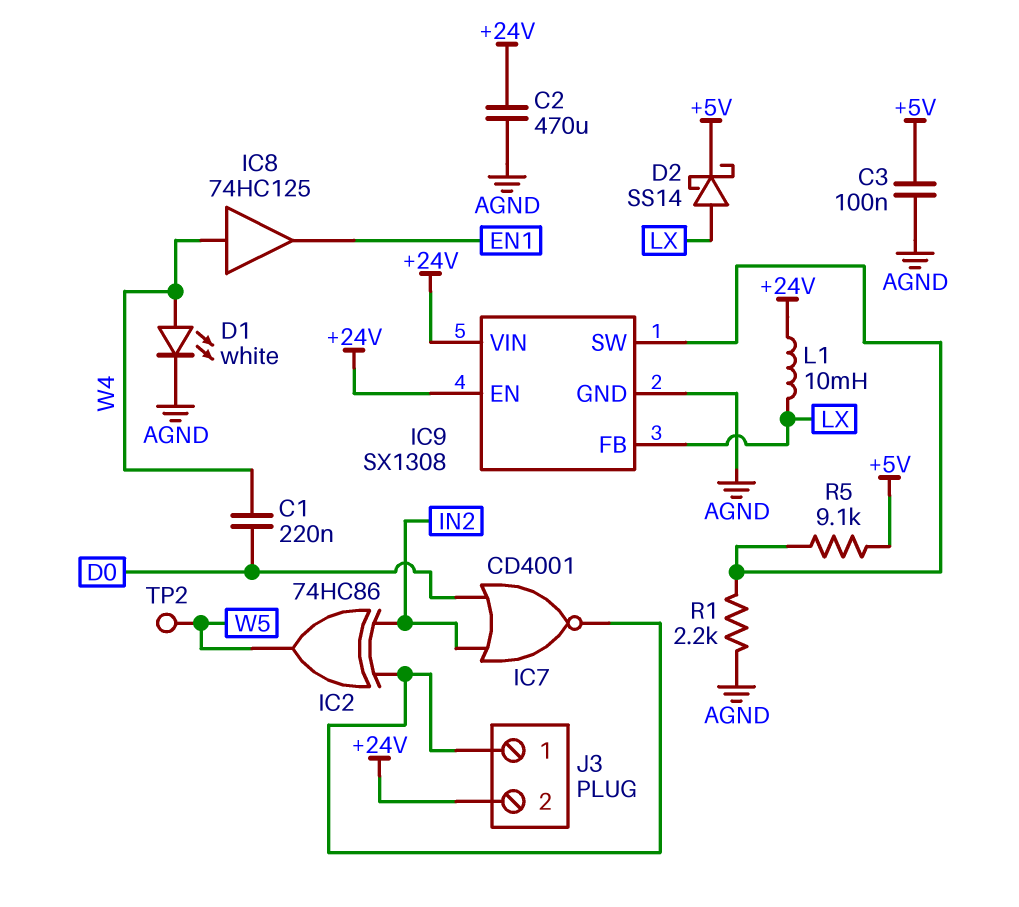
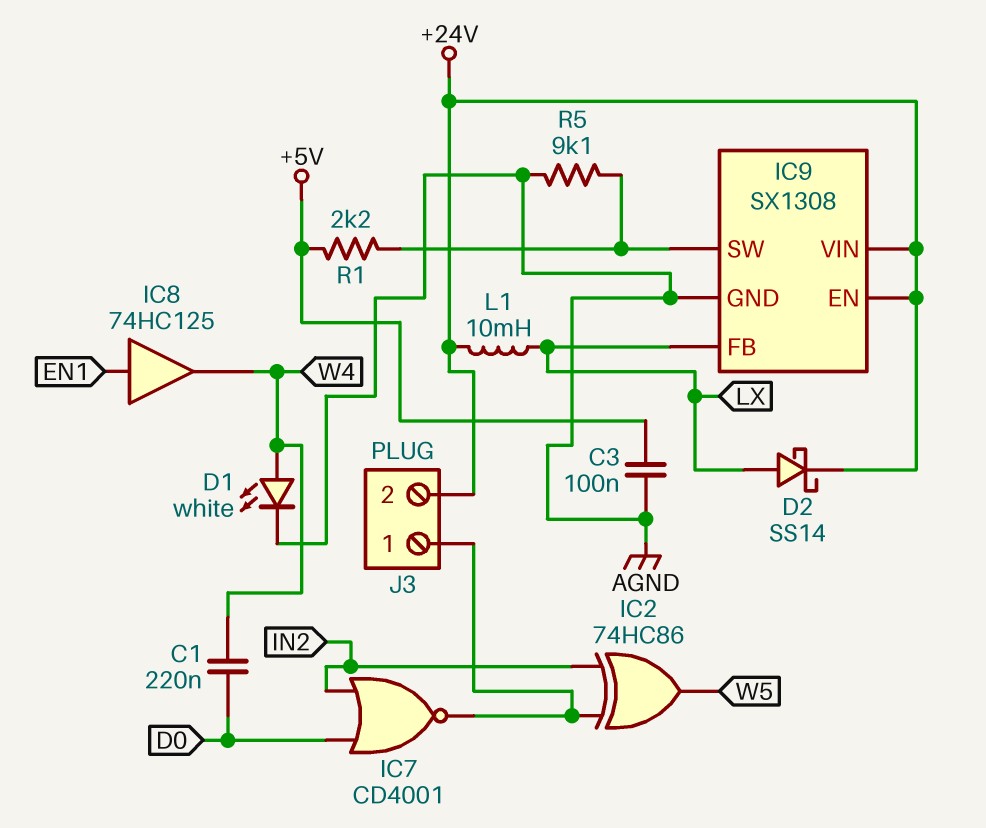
C2: 470uF (+24V, AGND) -> none
D2: schottky SS14 (A LX, K +5V) -> schottky SS14 (A LX, K +24V)
IC8: buffer 74HC125 (in W4, out EN1) -> buffer 74HC125 (in EN1, out W4)
R1: 2.2k (AGND, IC9/SW) -> 2.2k (+5V, IC9/SW)
R5: 9.1k (+5V, IC9/SW) -> 9.1k (AGND, IC9/SW)
TP2: test point (W5) -> none

